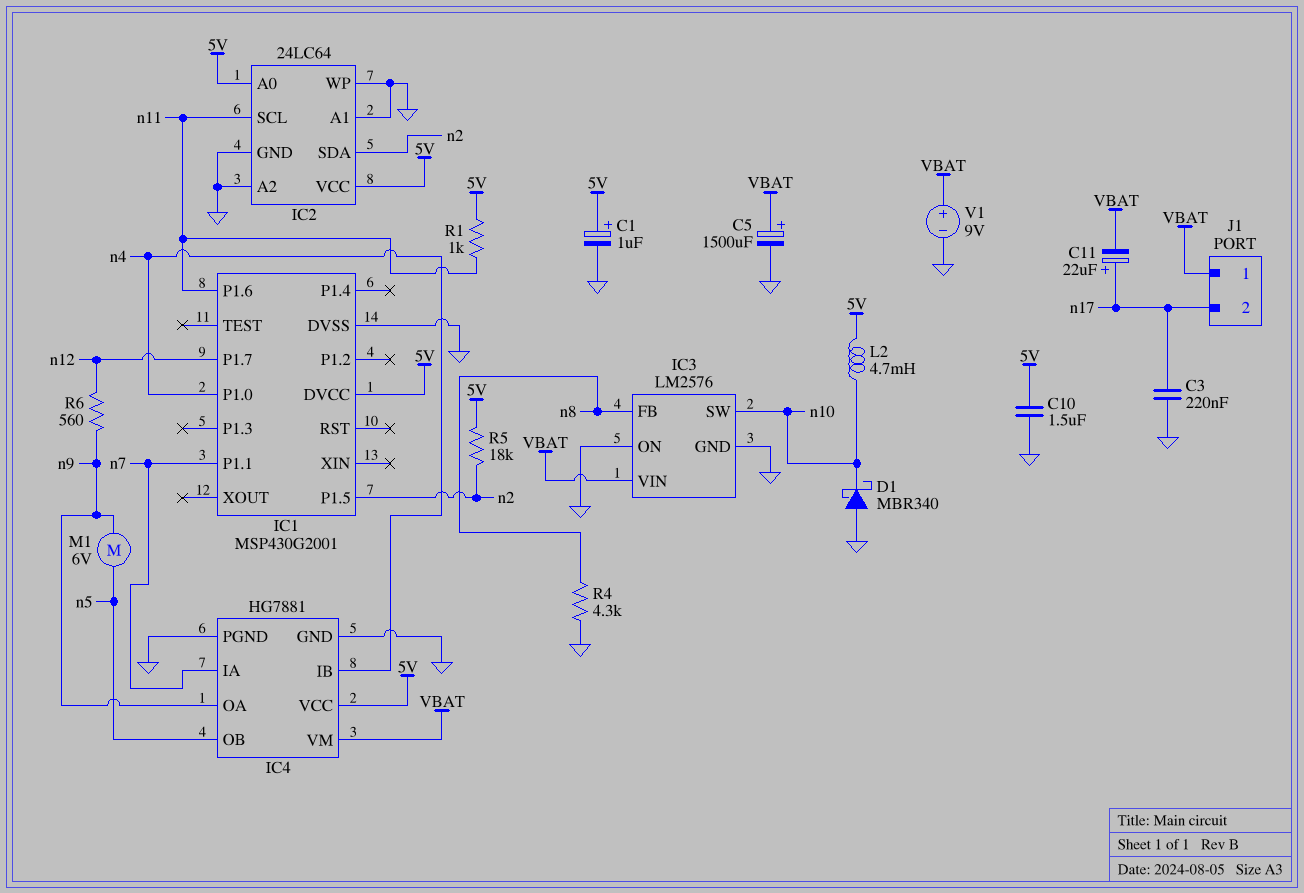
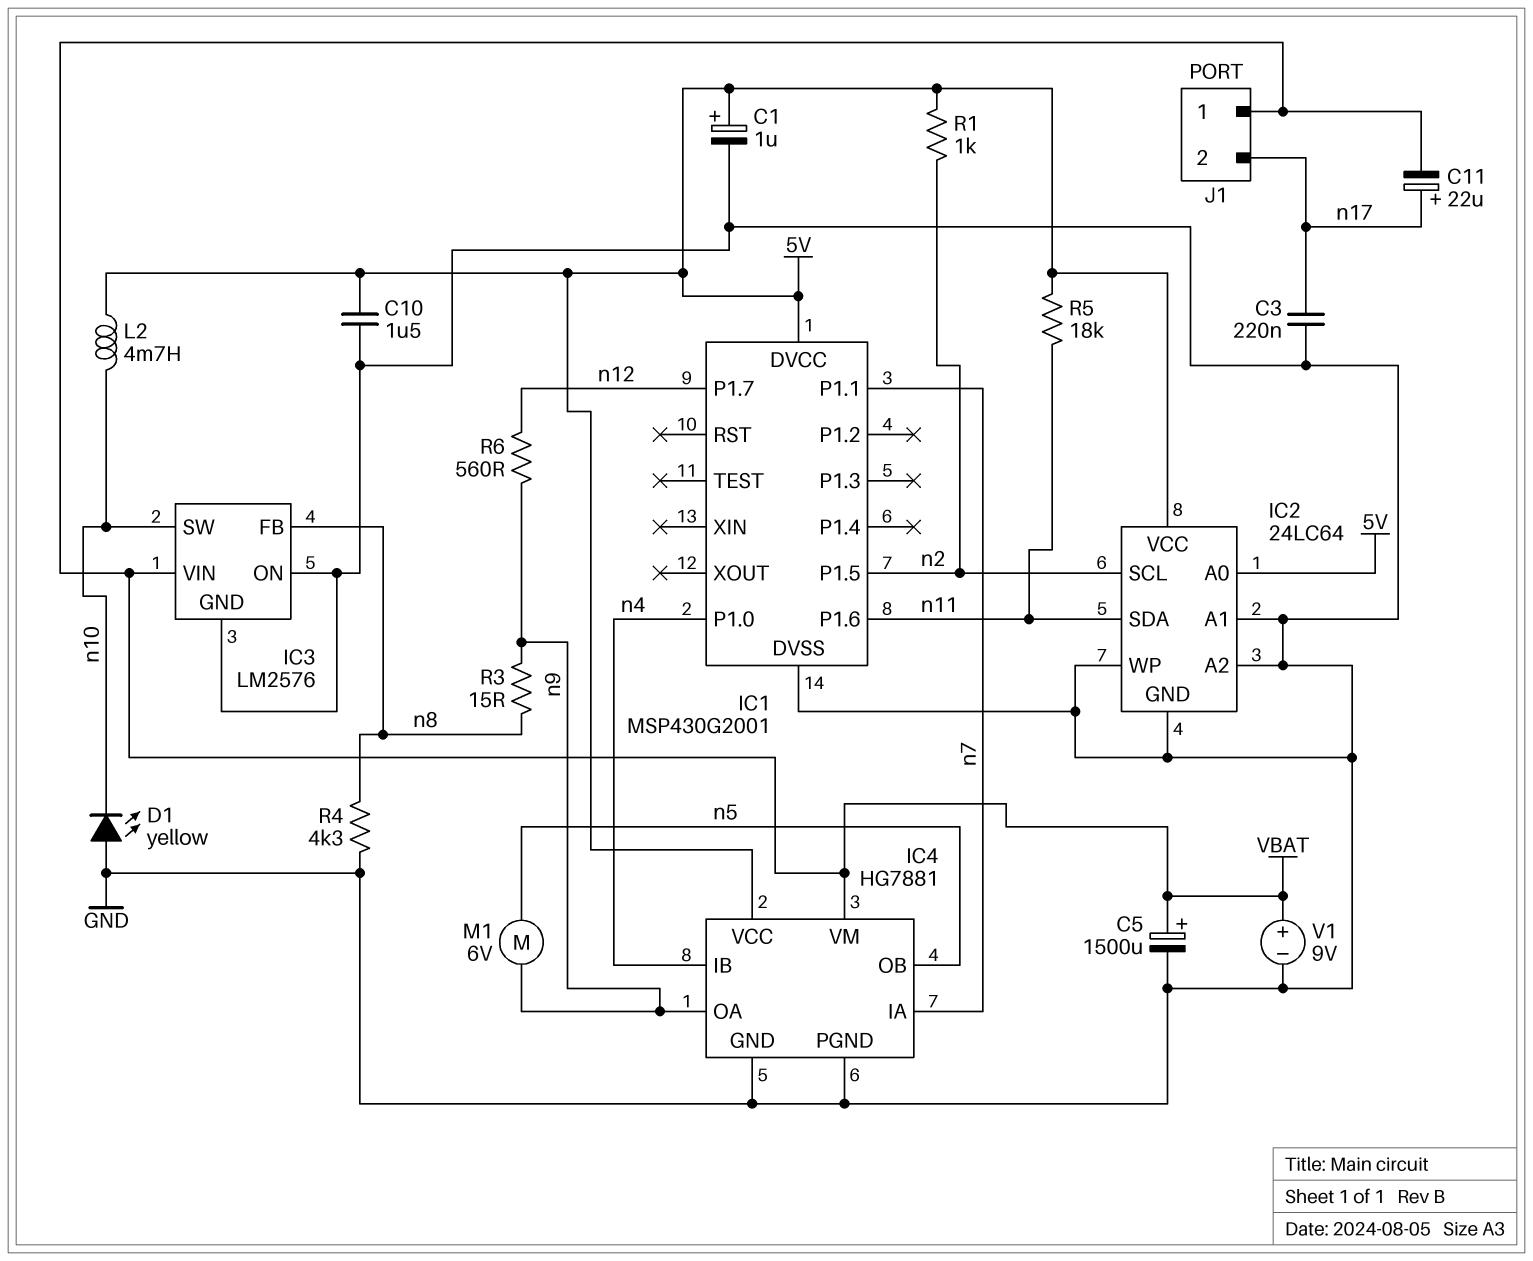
D1: schottky MBR340 (A GND, K n10) -> LED yellow (A GND, K n10)
IC2 pin SCL: n11 -> n2
IC2 pin SDA: n2 -> n11
R1: 1k (5V, n11) -> 1k (5V, n2)
R3: none -> 15 (n8, n9)
R5: 18k (5V, n2) -> 18k (5V, n11)

